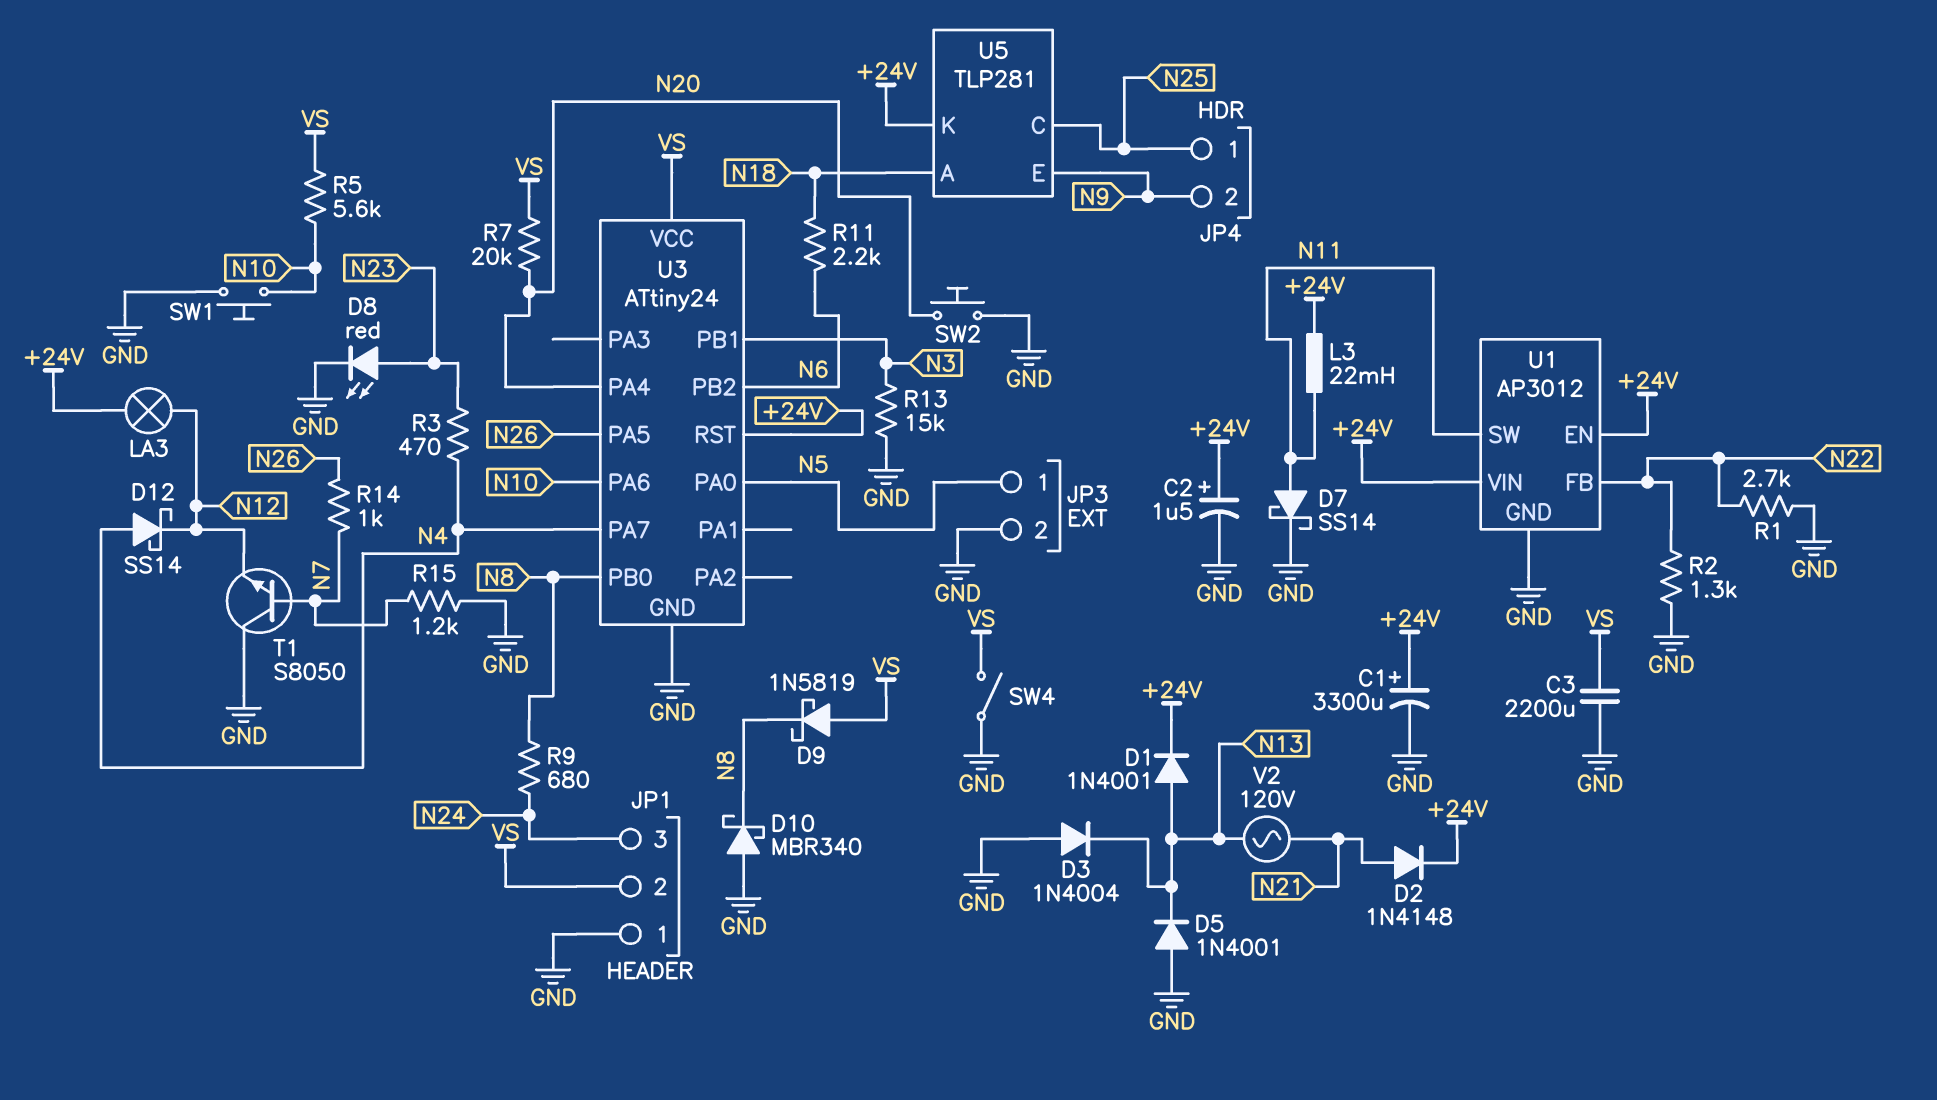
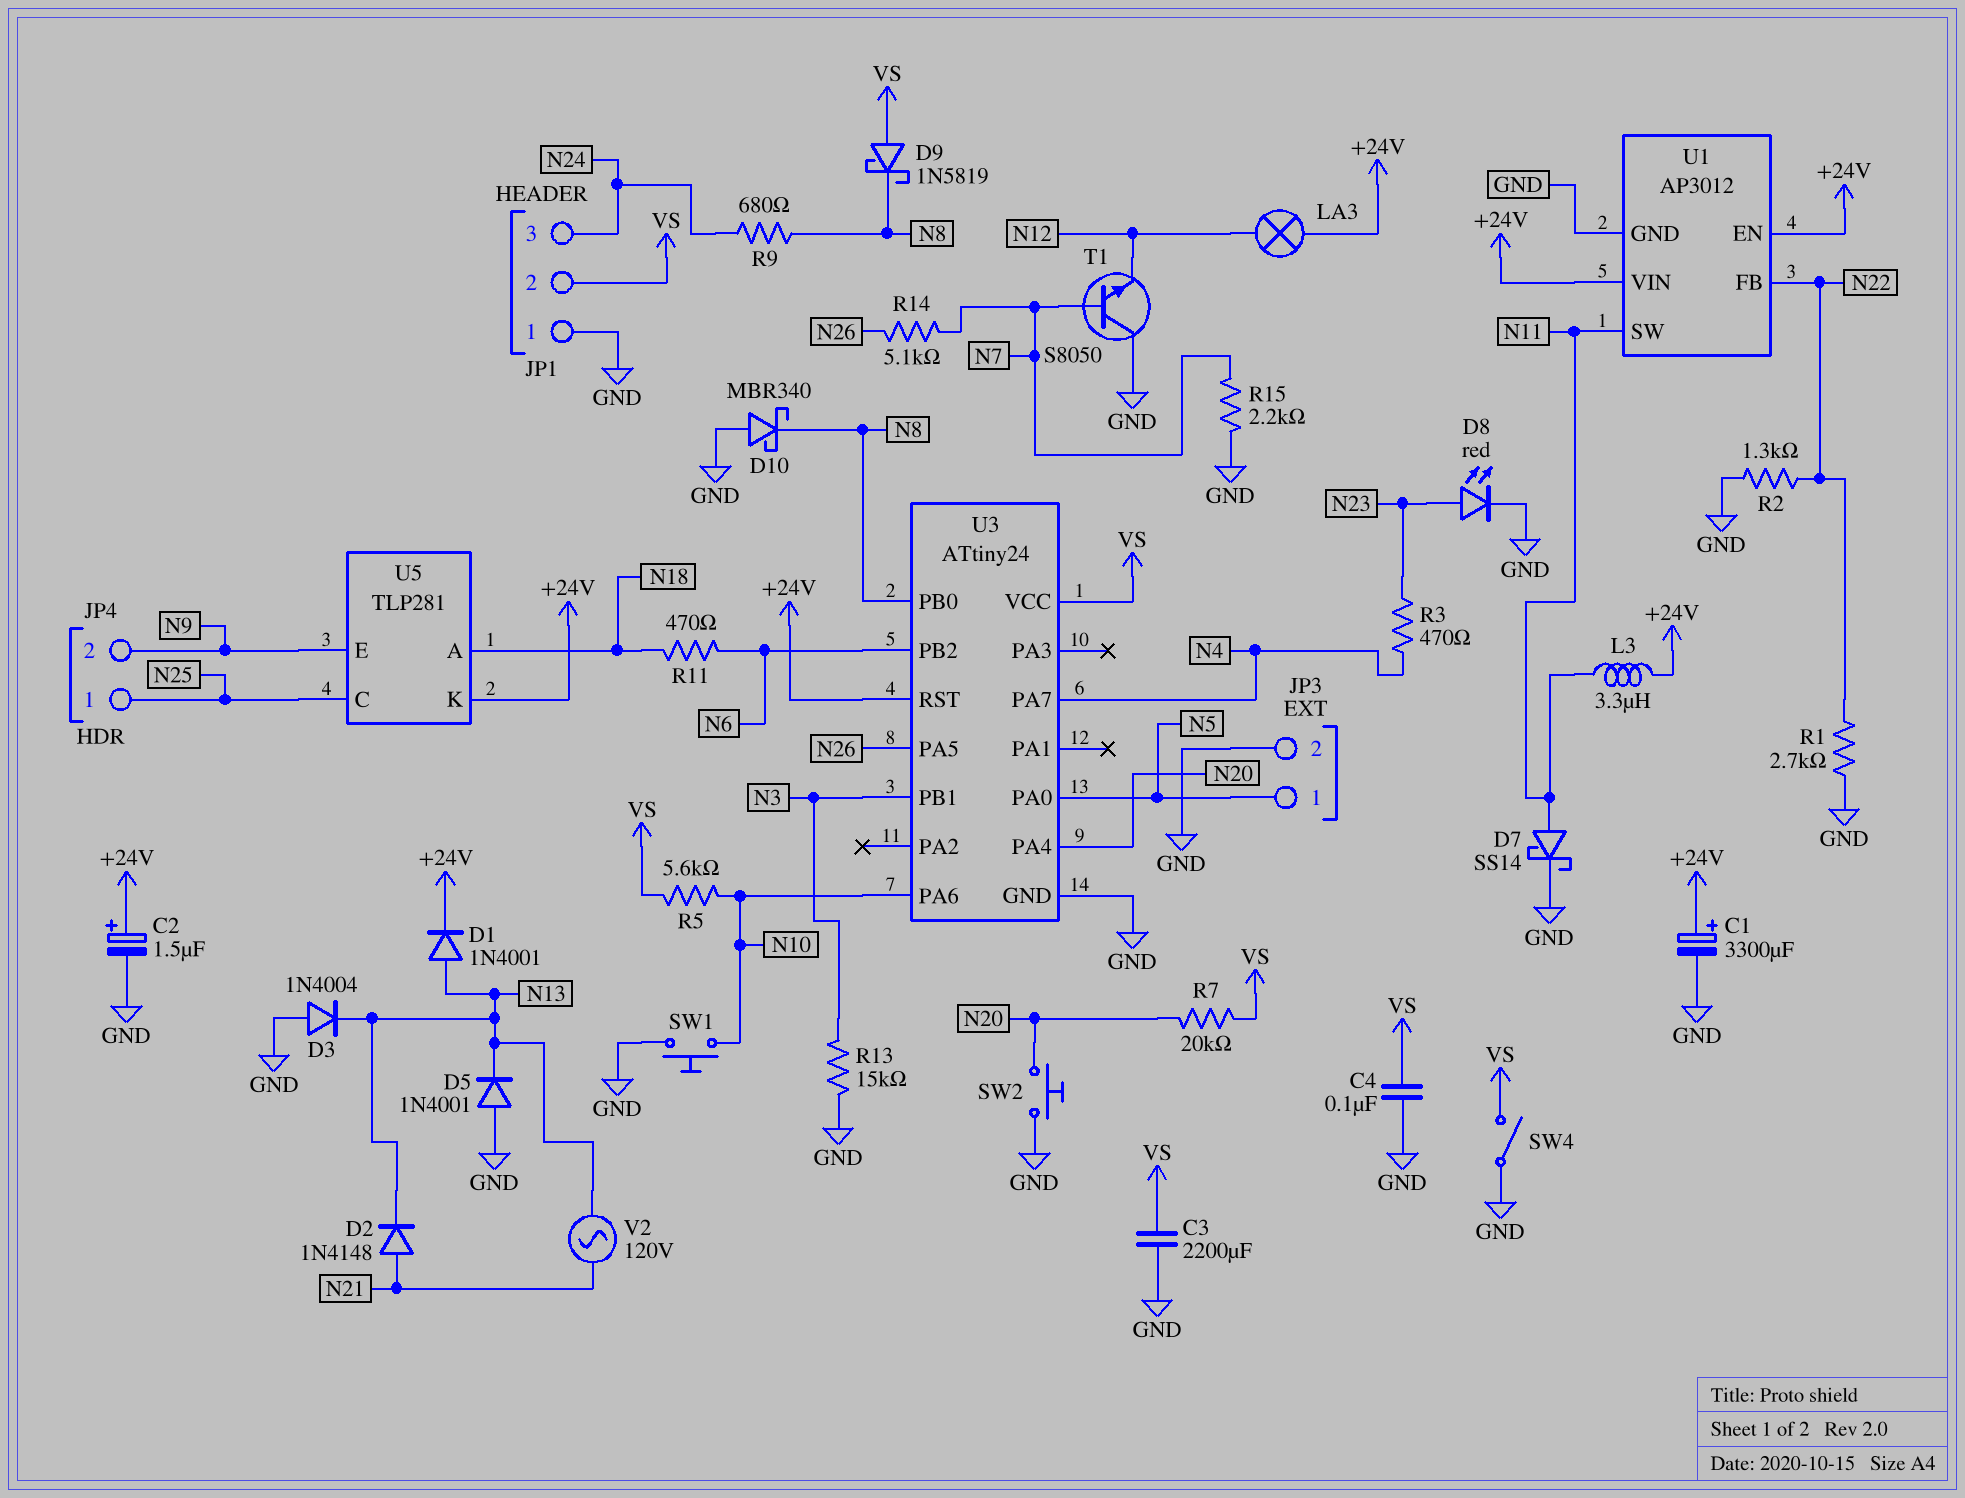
C4: none -> 100nF (GND, VS)
D2: diode 1N4148 (A N21, K +24V) -> diode 1N4148 (A N21, K N13)
D12: schottky SS14 (A N4, K N12) -> none
L3: 22mH (+24V, N11) -> 3.3uH (+24V, N11)
R11: 2.2k (N6, N18) -> 470 (N6, N18)
R14: 1k (N7, N26) -> 5.1k (N7, N26)
R15: 1.2k (GND, N7) -> 2.2k (GND, N7)

